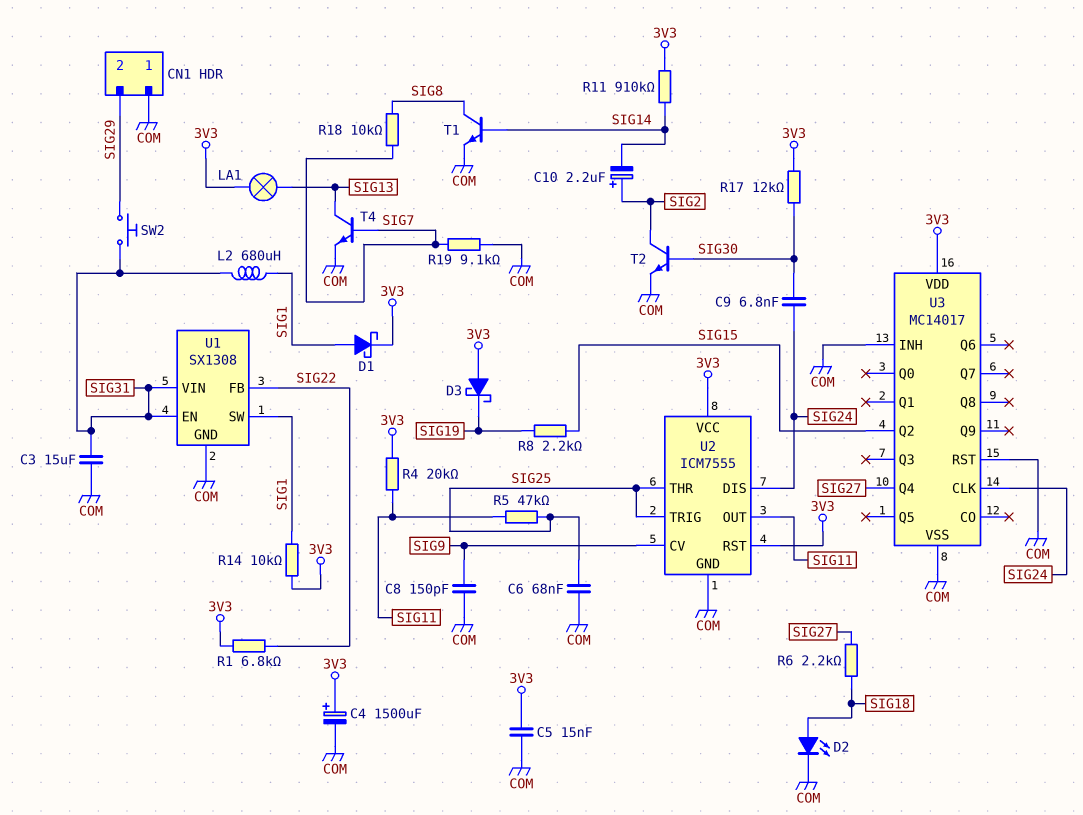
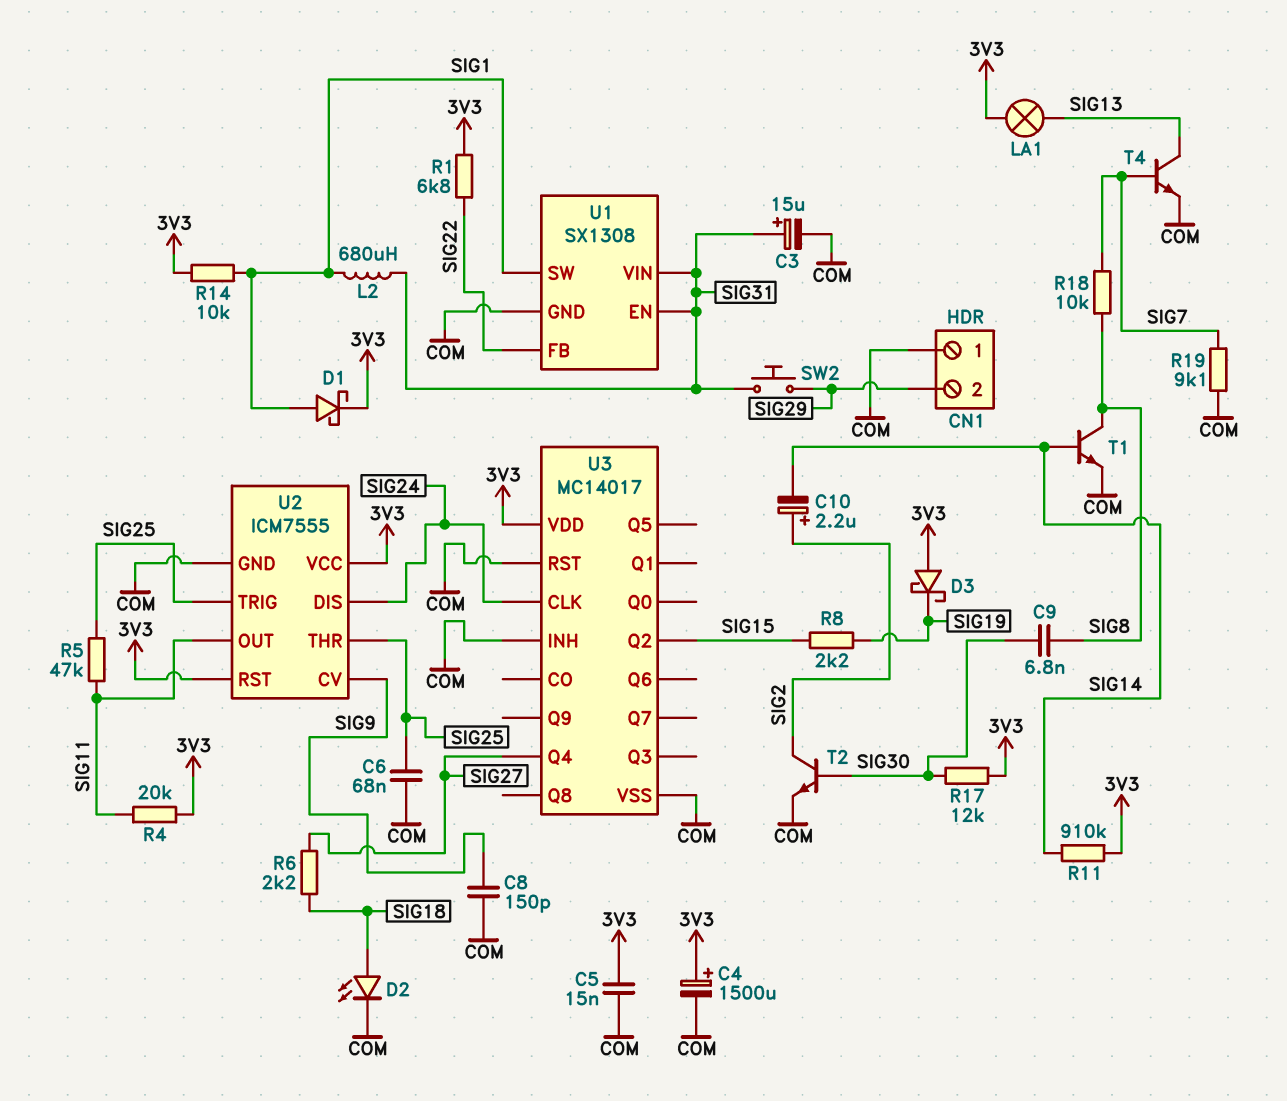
C3: 15uF (COM, SIG31) -> 15uF (plus SIG31, minus COM)
C9: 6.8nF (SIG24, SIG30) -> 6.8nF (SIG8, SIG30)

